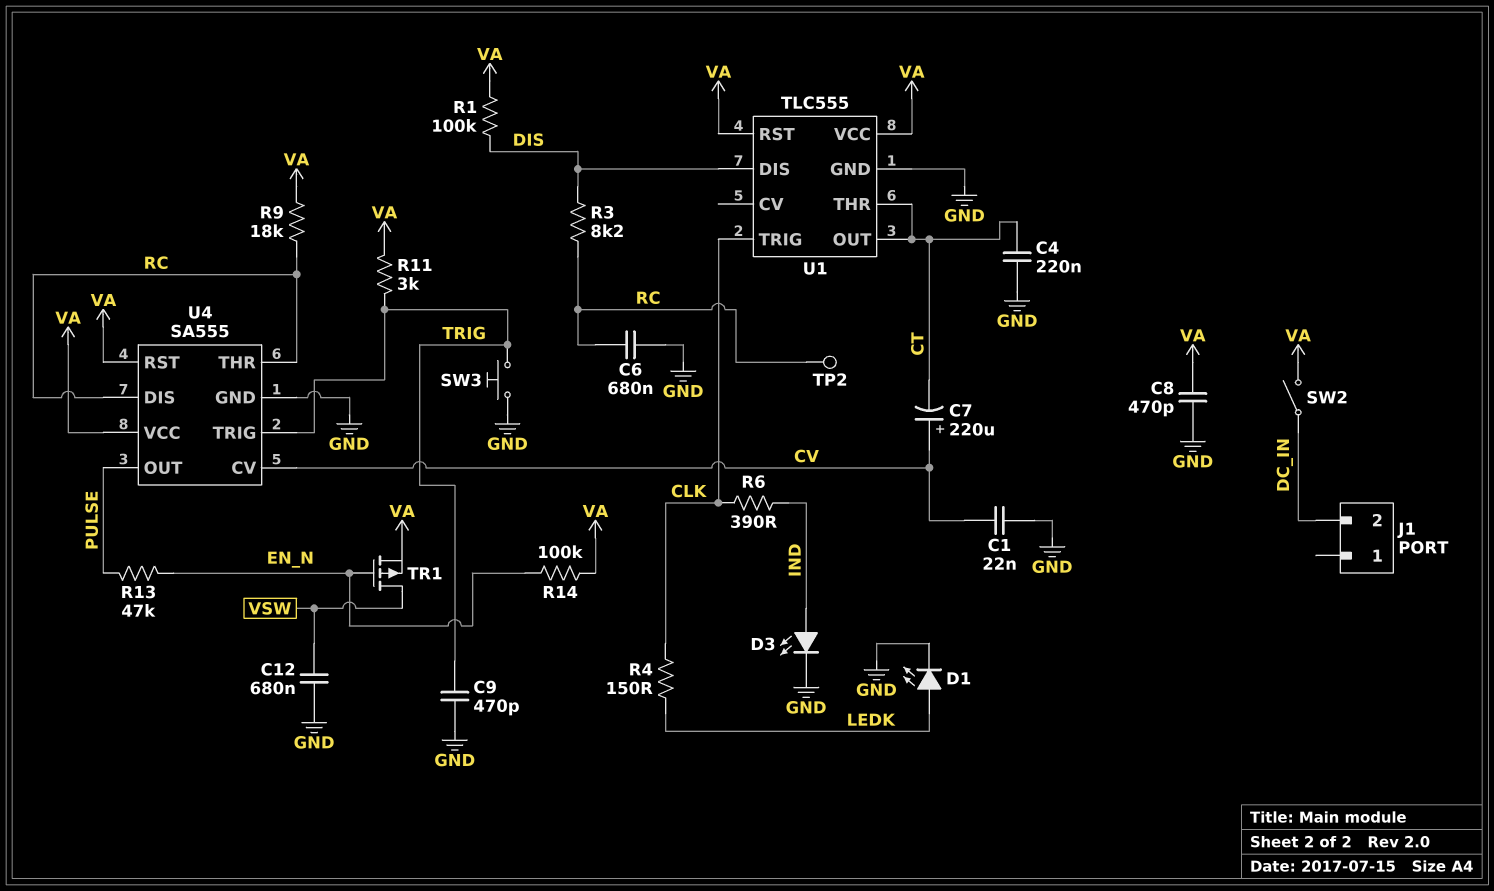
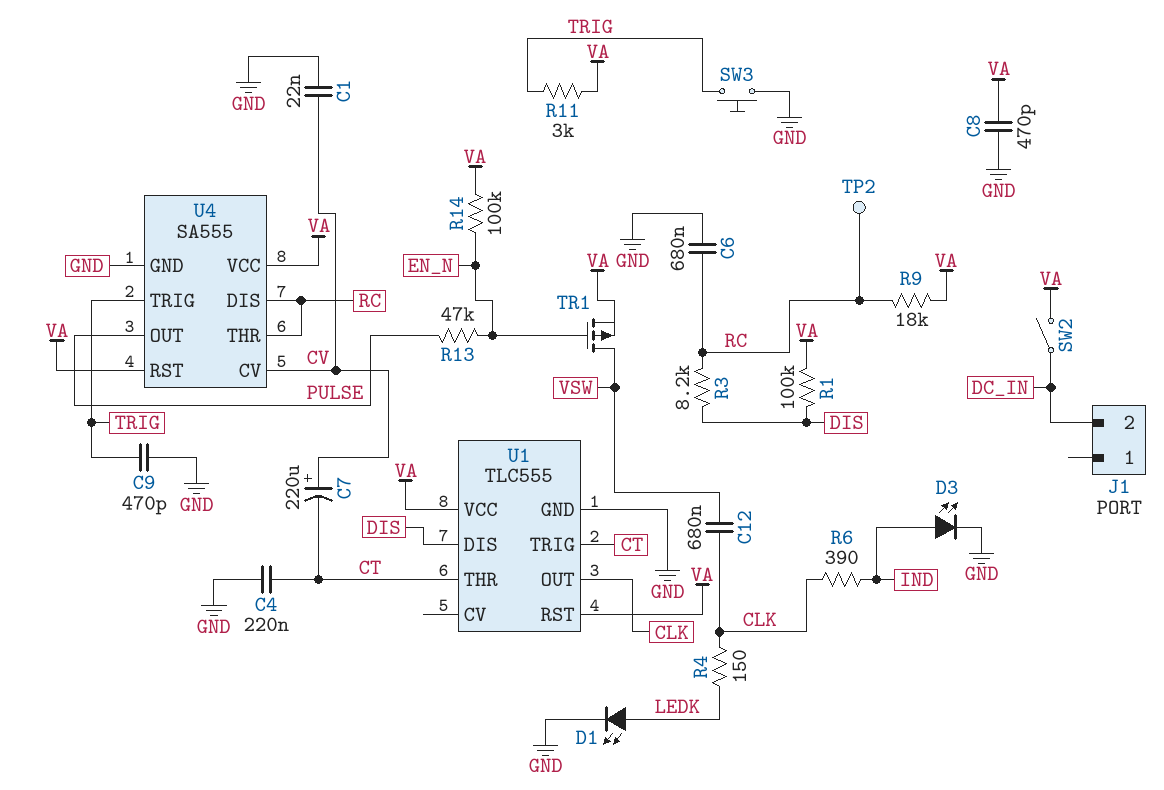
C12: 680nF (GND, VSW) -> 680nF (CLK, VSW)
U1 pin OUT: CT -> CLK
U1 pin TRIG: CLK -> CT

